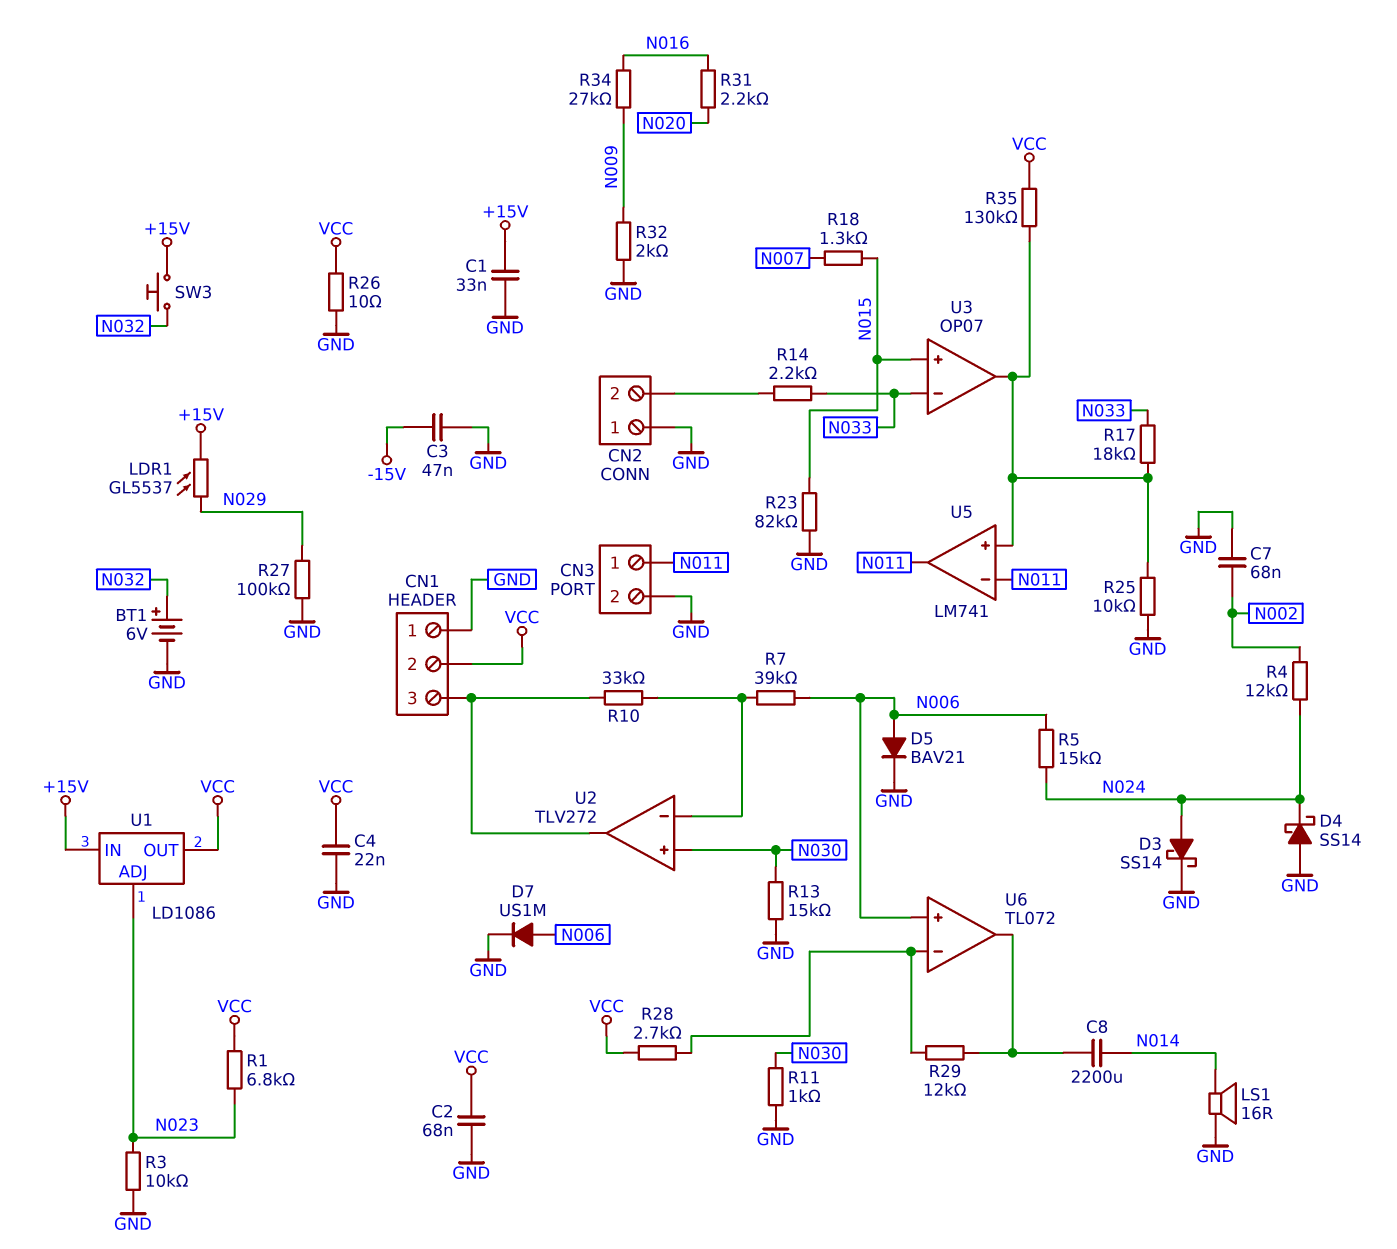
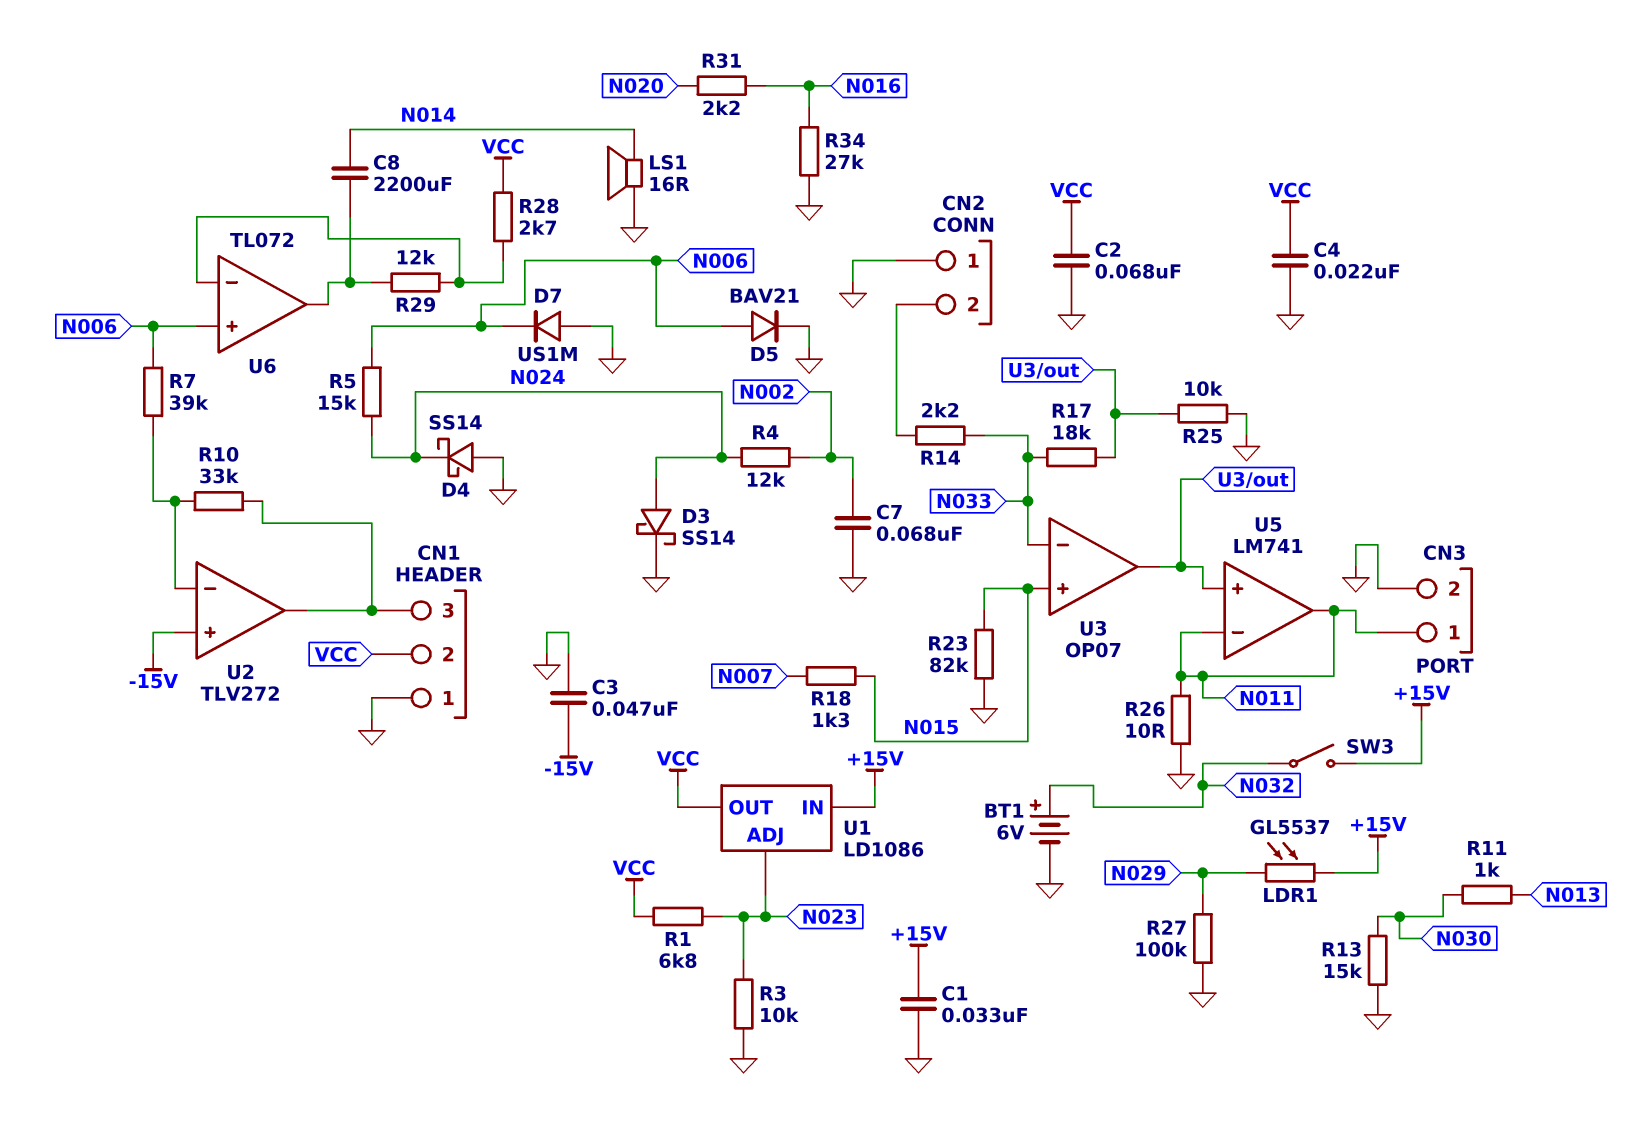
D7: diode US1M (A N006, K GND) -> diode US1M (A GND, K N006)
R11: 1k (GND, N030) -> 1k (N013, N030)
R26: 10 (GND, VCC) -> 10 (GND, N011)
R32: 2k (GND, N009) -> none
R34: 27k (N009, N016) -> 27k (GND, N016)
R35: 130k (U3/out, VCC) -> none
SW3: button (+15V, N032) -> switch (+15V, N032)
U2 pin in+: N030 -> -15V

